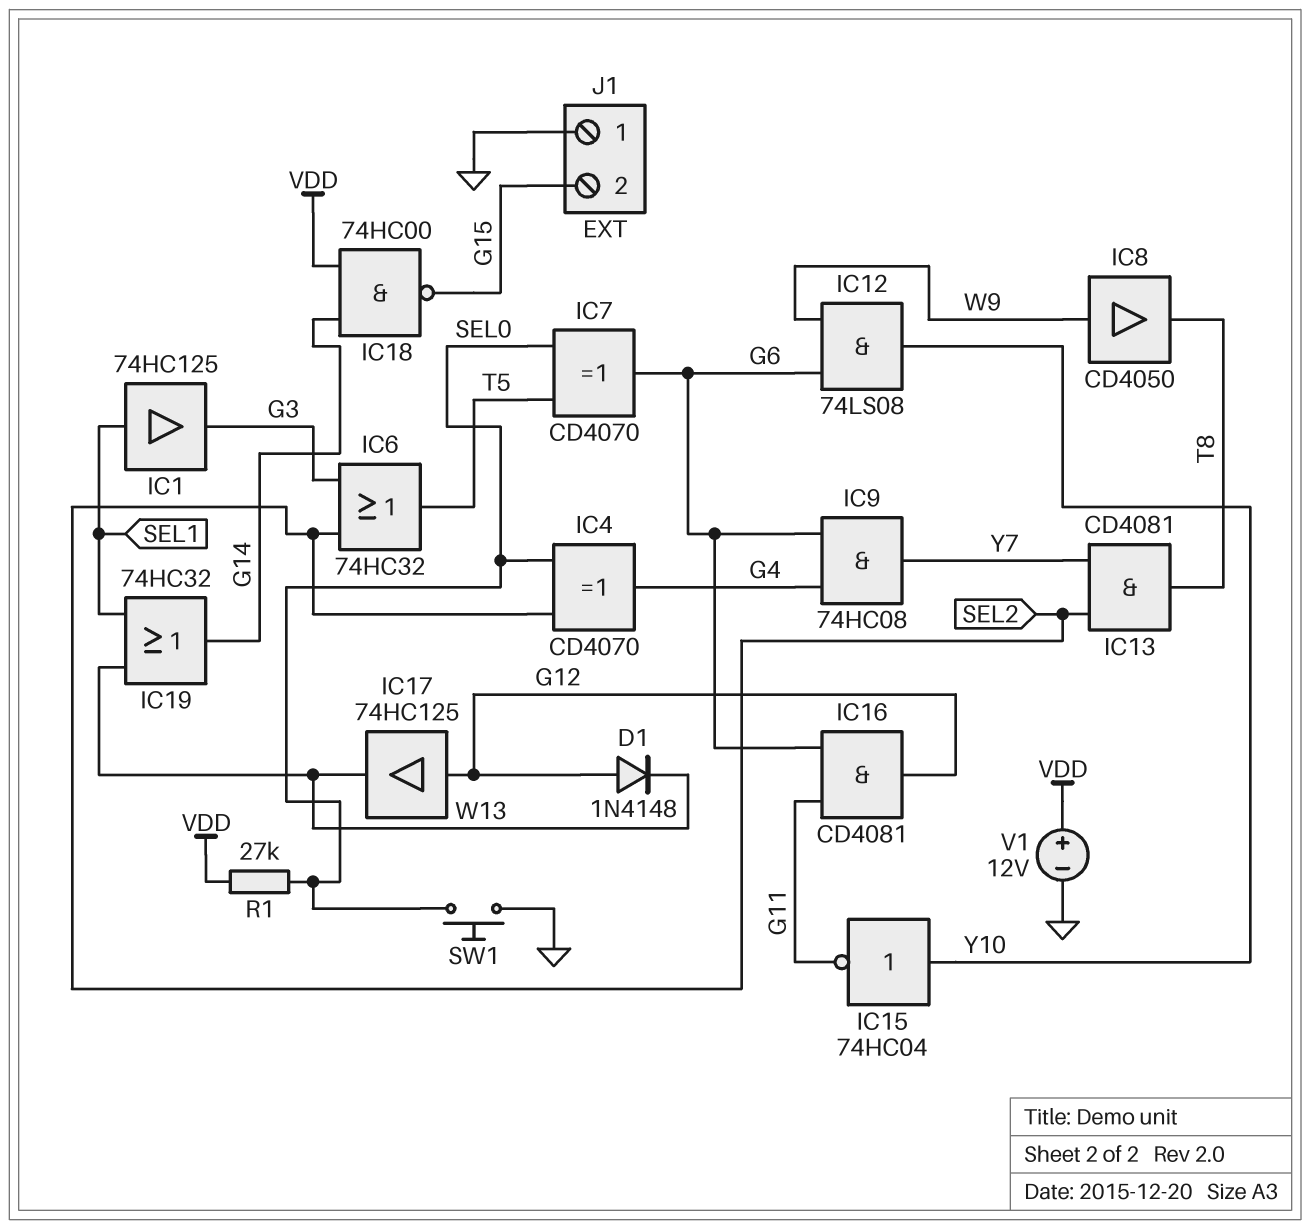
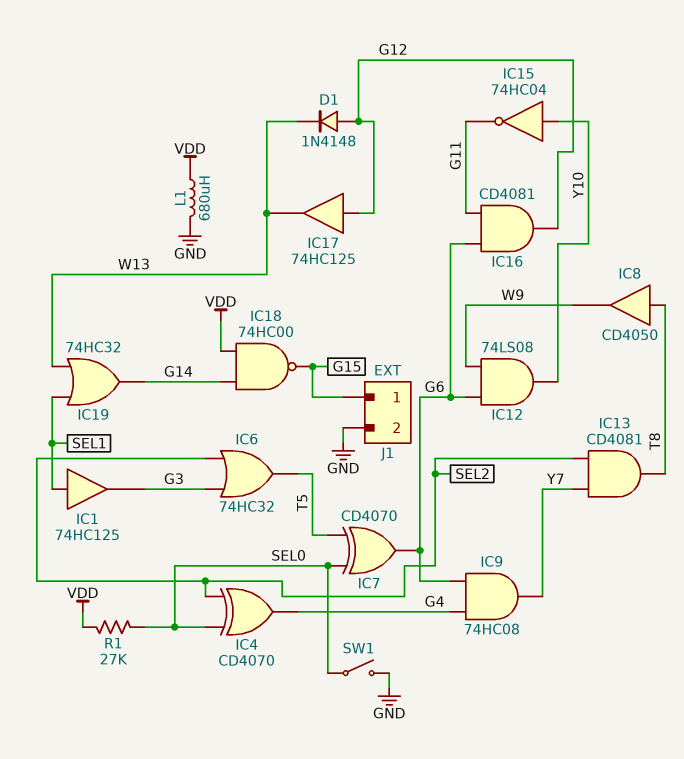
IC8: buffer CD4050 (in W9, out T8) -> buffer CD4050 (in T8, out W9)
J1 pin 1: GND -> G15
J1 pin 2: G15 -> GND
L1: none -> 680uH (GND, VDD)
SW1: button (GND, SEL0) -> switch (GND, SEL0)
V1: 12V (plus VDD, minus GND) -> none

